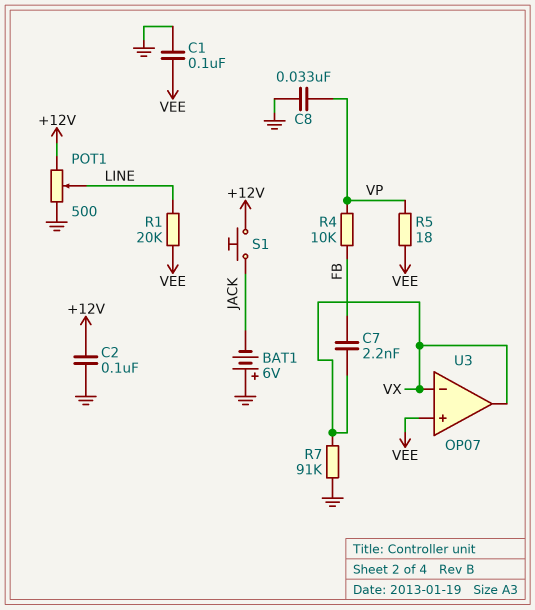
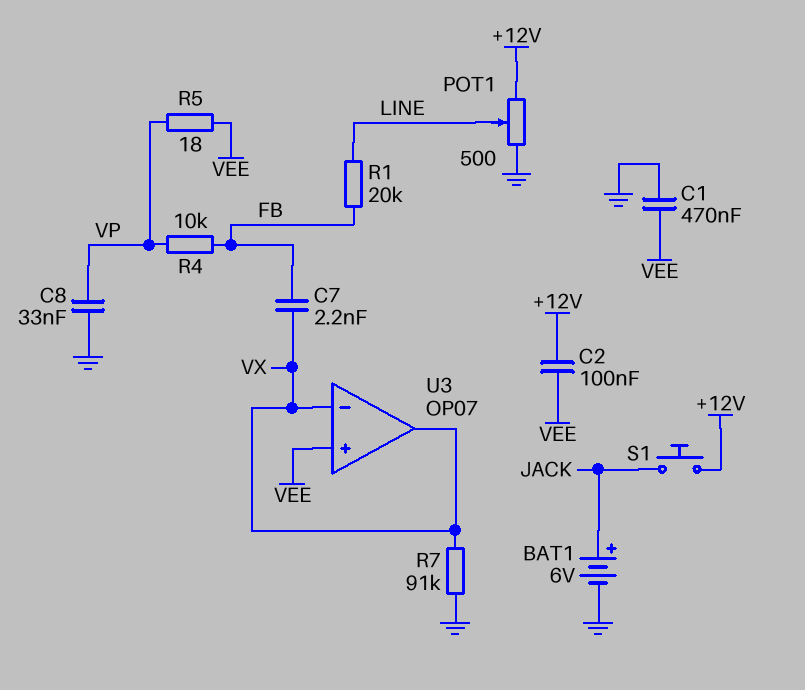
BAT1: 6V (plus GND, minus JACK) -> 6V (plus JACK, minus GND)
C1: 100nF (GND, VEE) -> 470nF (GND, VEE)
C2: 100nF (+12V, GND) -> 100nF (+12V, VEE)
R1: 20k (LINE, VEE) -> 20k (FB, LINE)

